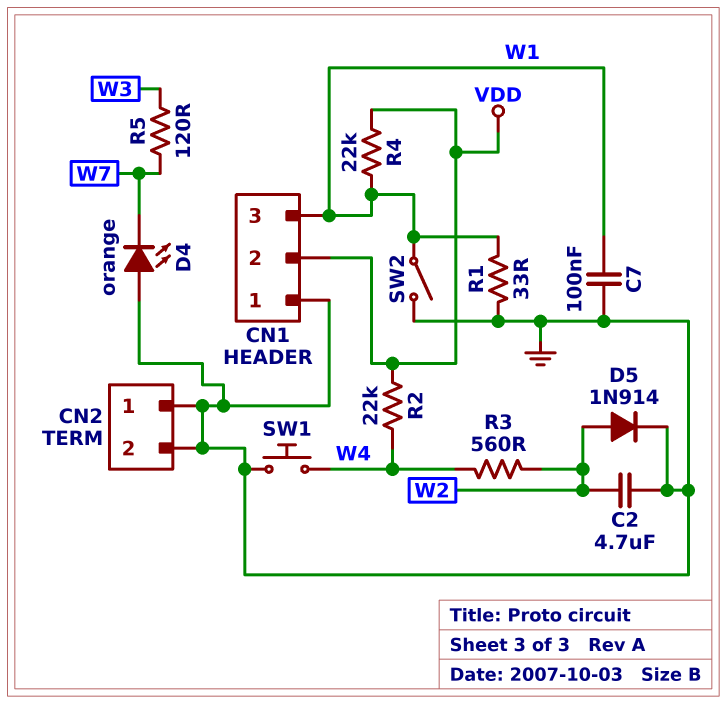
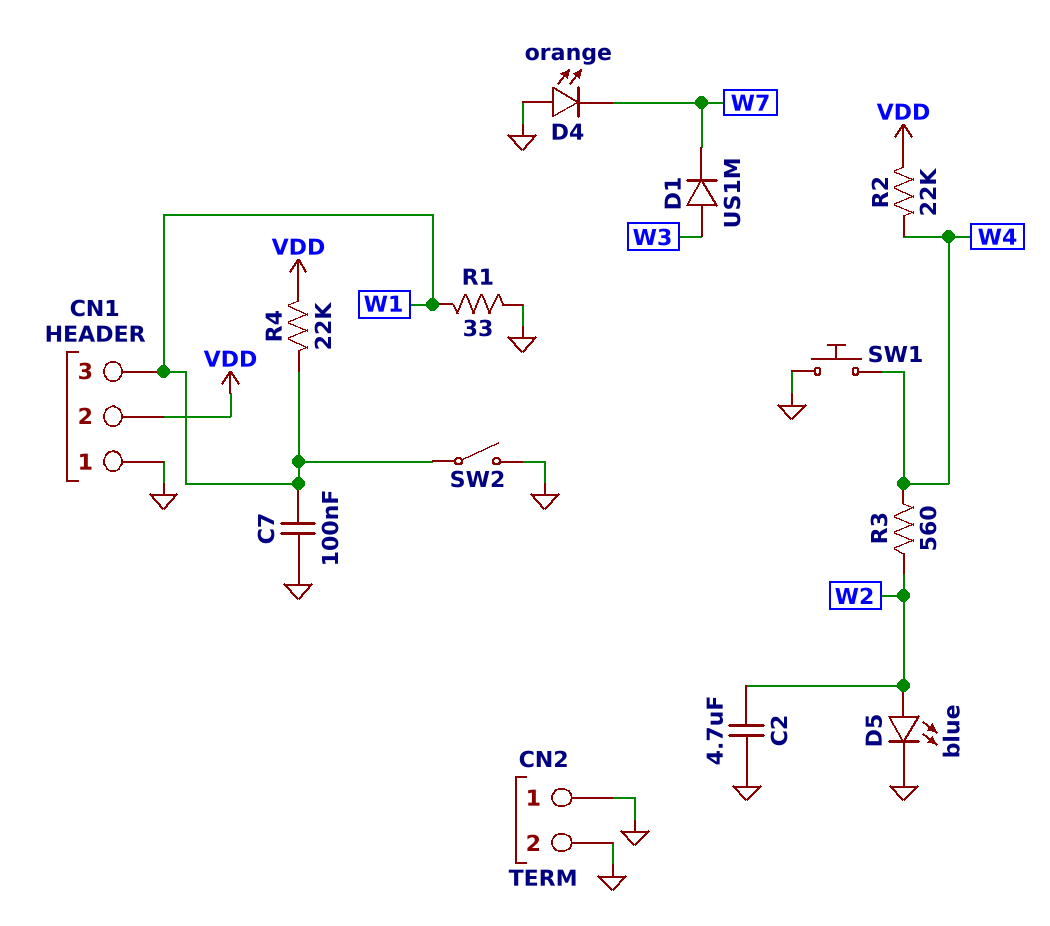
D1: none -> diode US1M (A W3, K W7)
D5: diode 1N914 (A W2, K GND) -> LED blue (A W2, K GND)
R5: 120 (W3, W7) -> none

